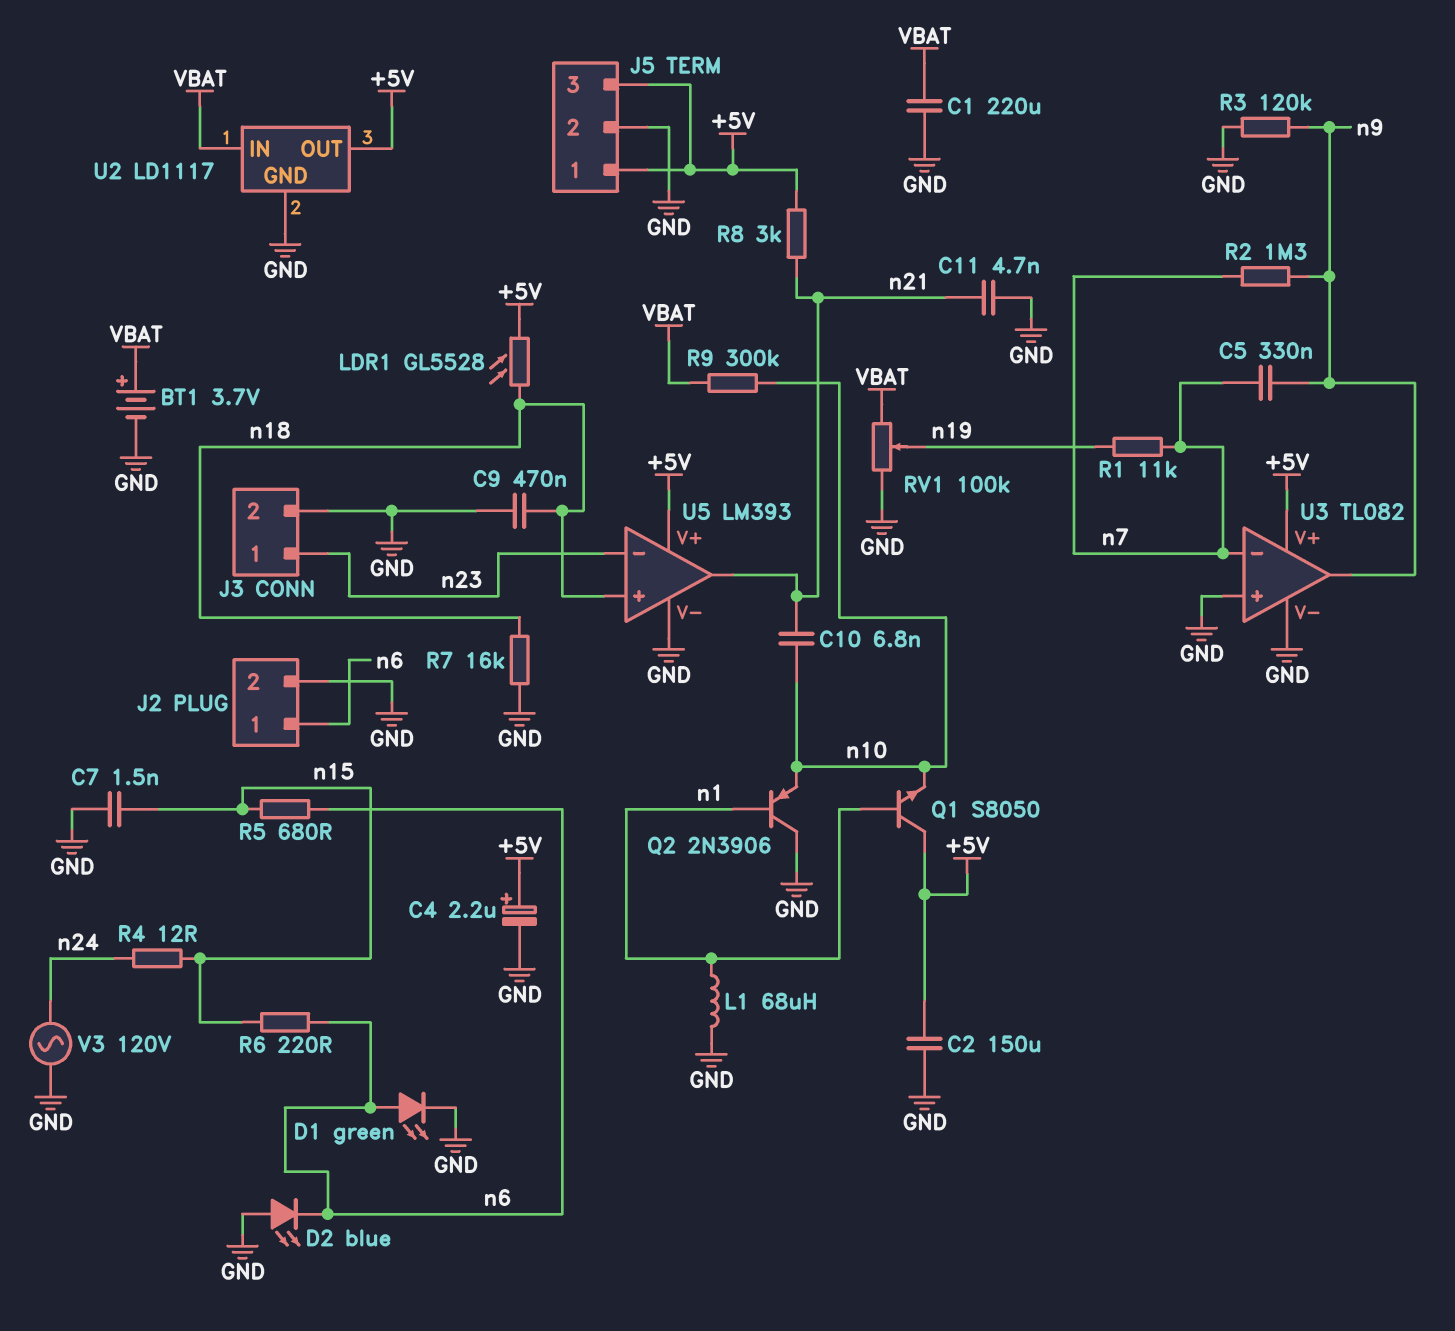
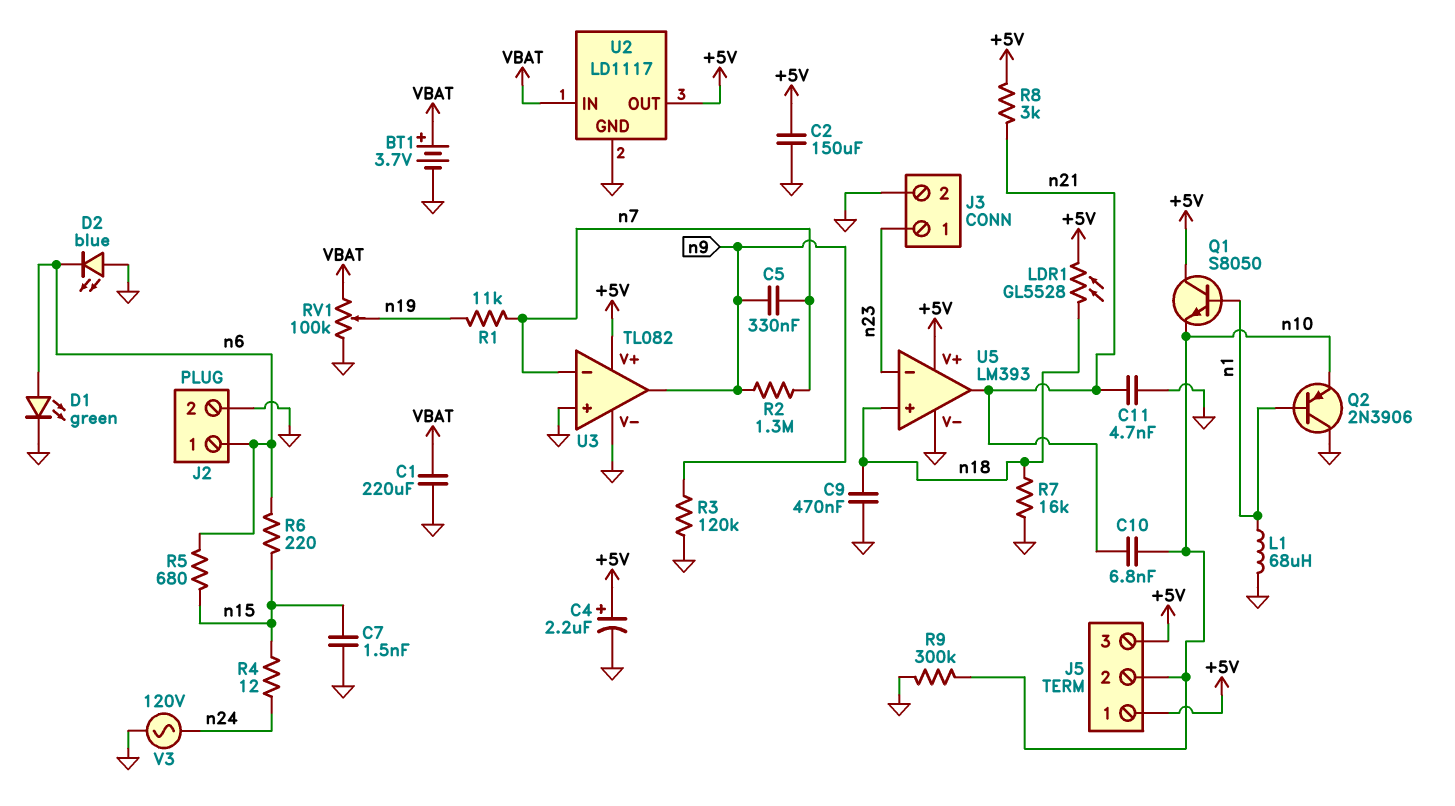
J5 pin 2: GND -> n10
R9: 300k (VBAT, n10) -> 300k (GND, n10)

